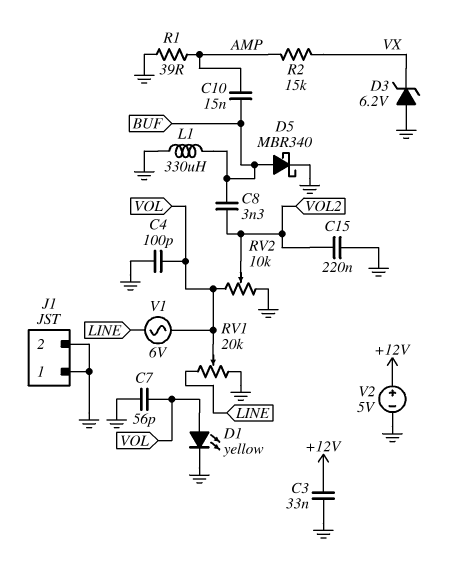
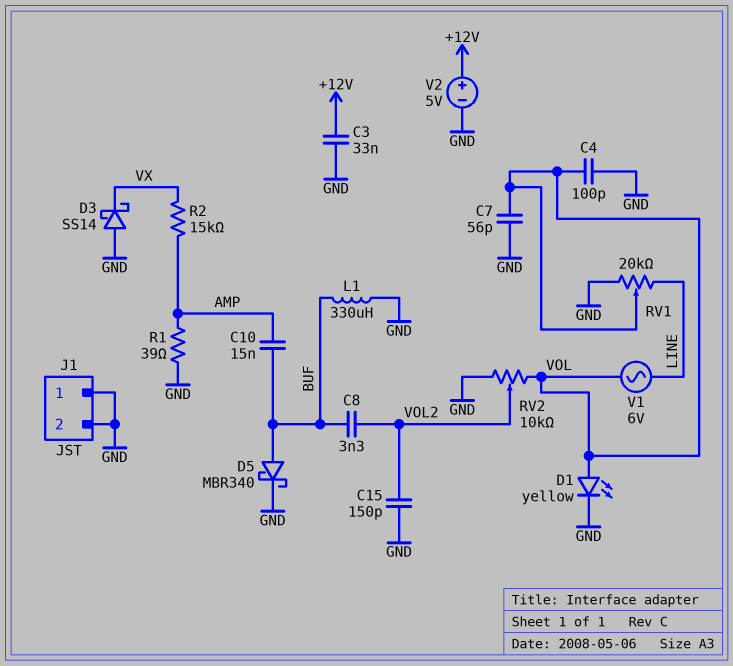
C15: 220nF (GND, VOL2) -> 150pF (GND, VOL2)
D3: zener 6.2V (A GND, K VX) -> schottky SS14 (A GND, K VX)

